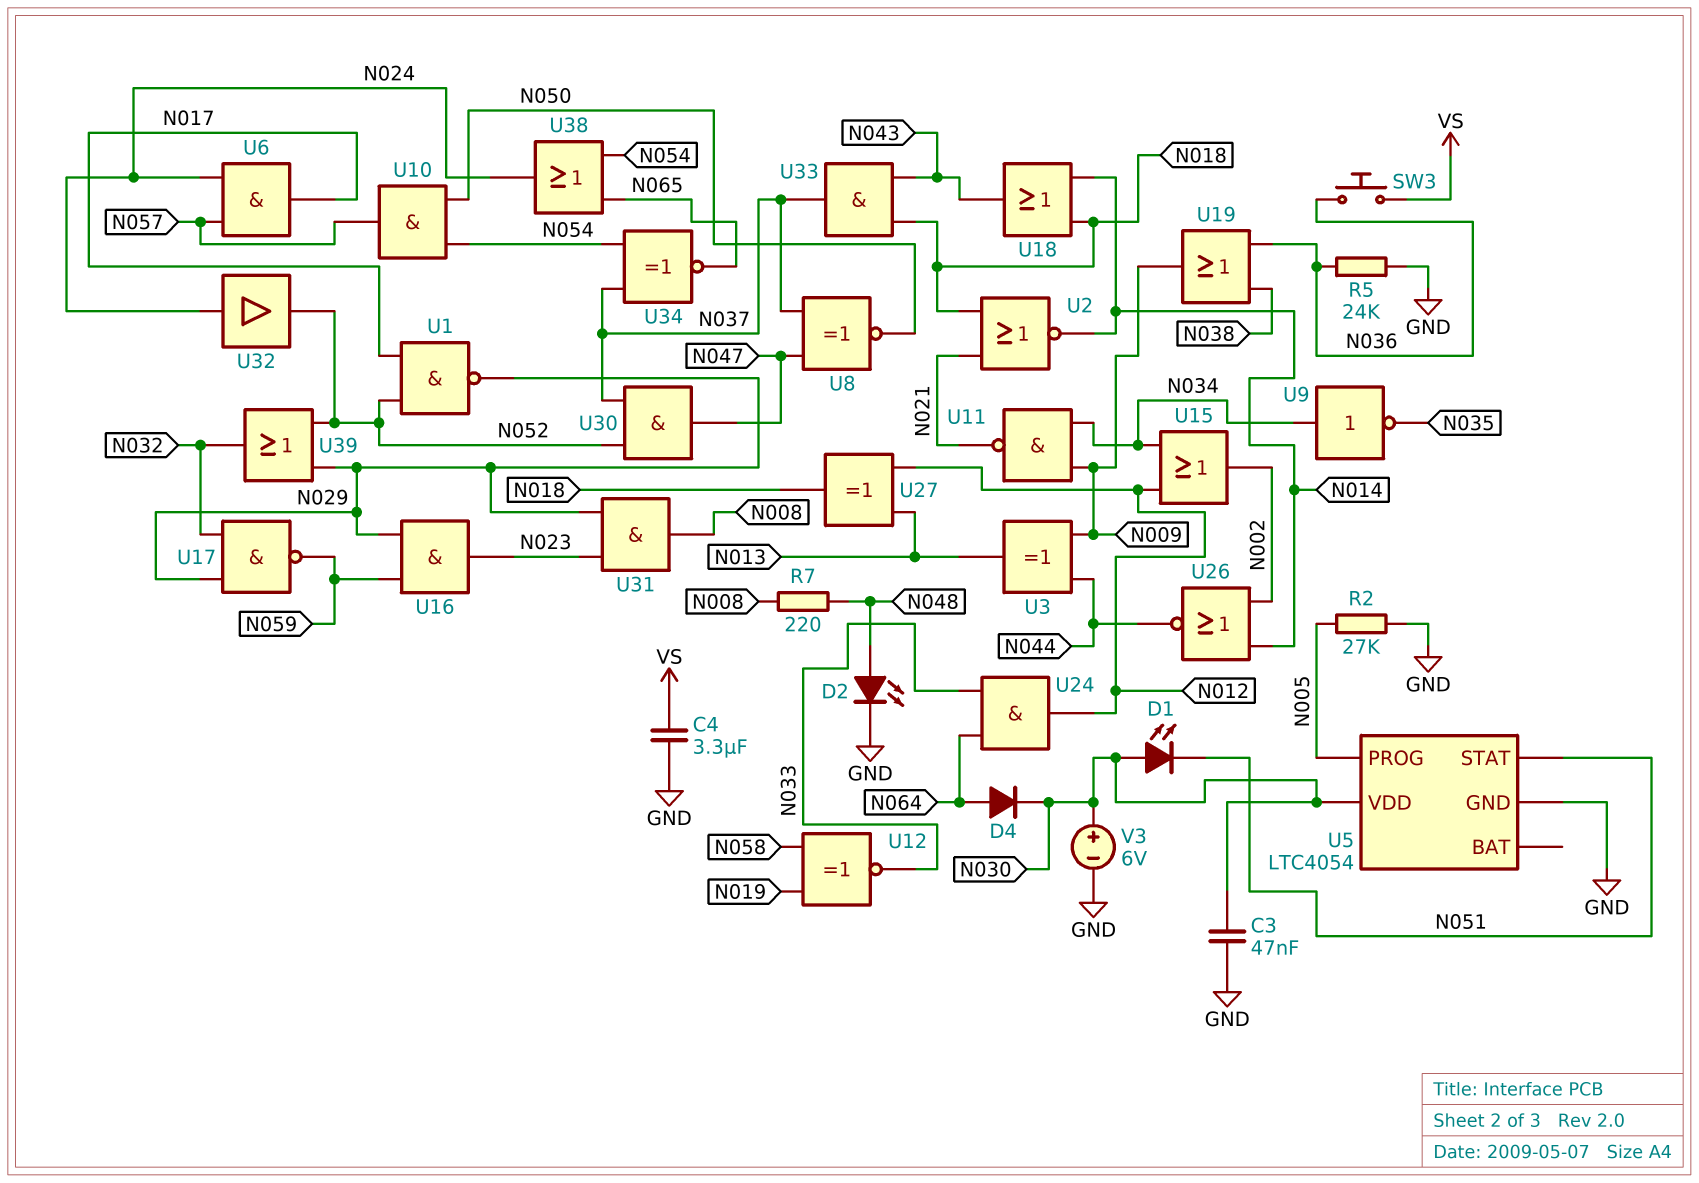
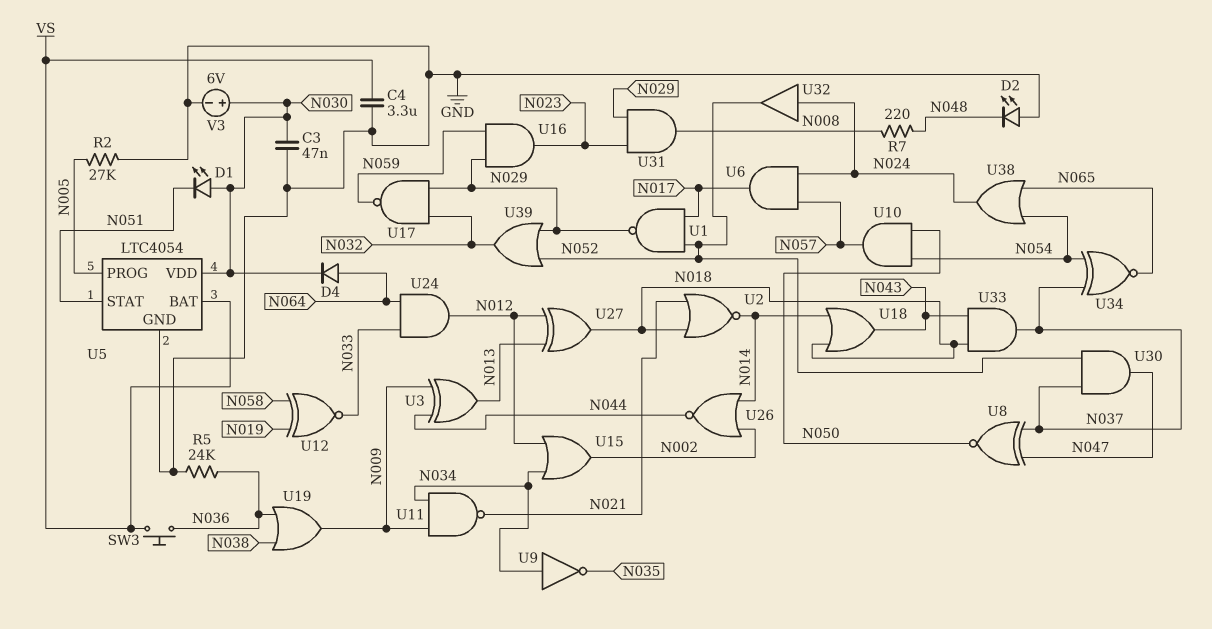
D2: LED (A N048, K GND) -> LED (A GND, K N048)
U5 pin BAT: none -> VS

